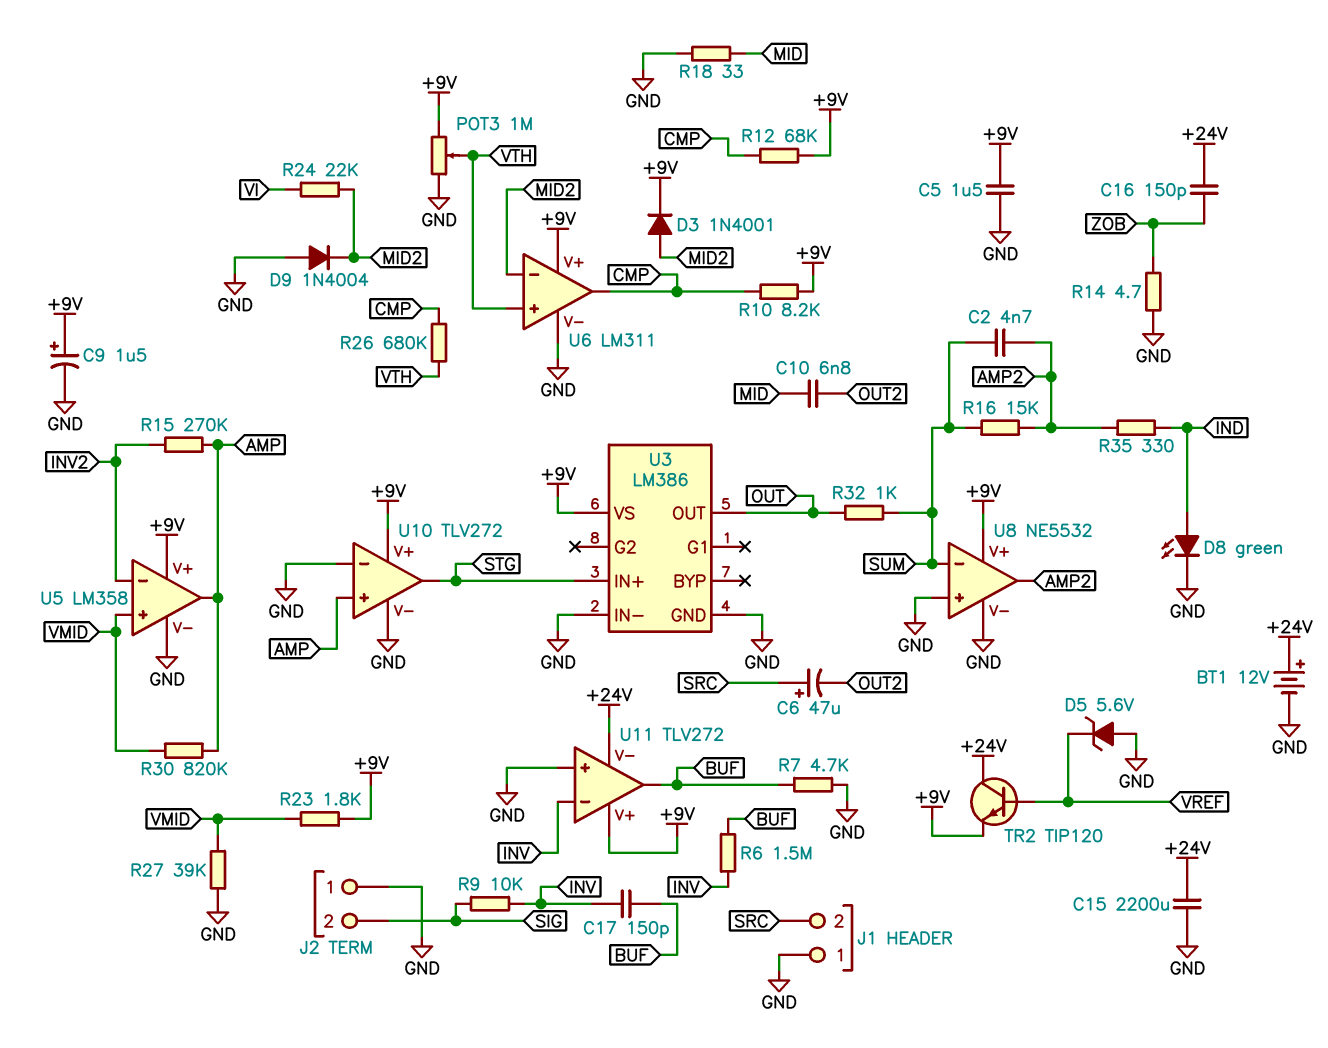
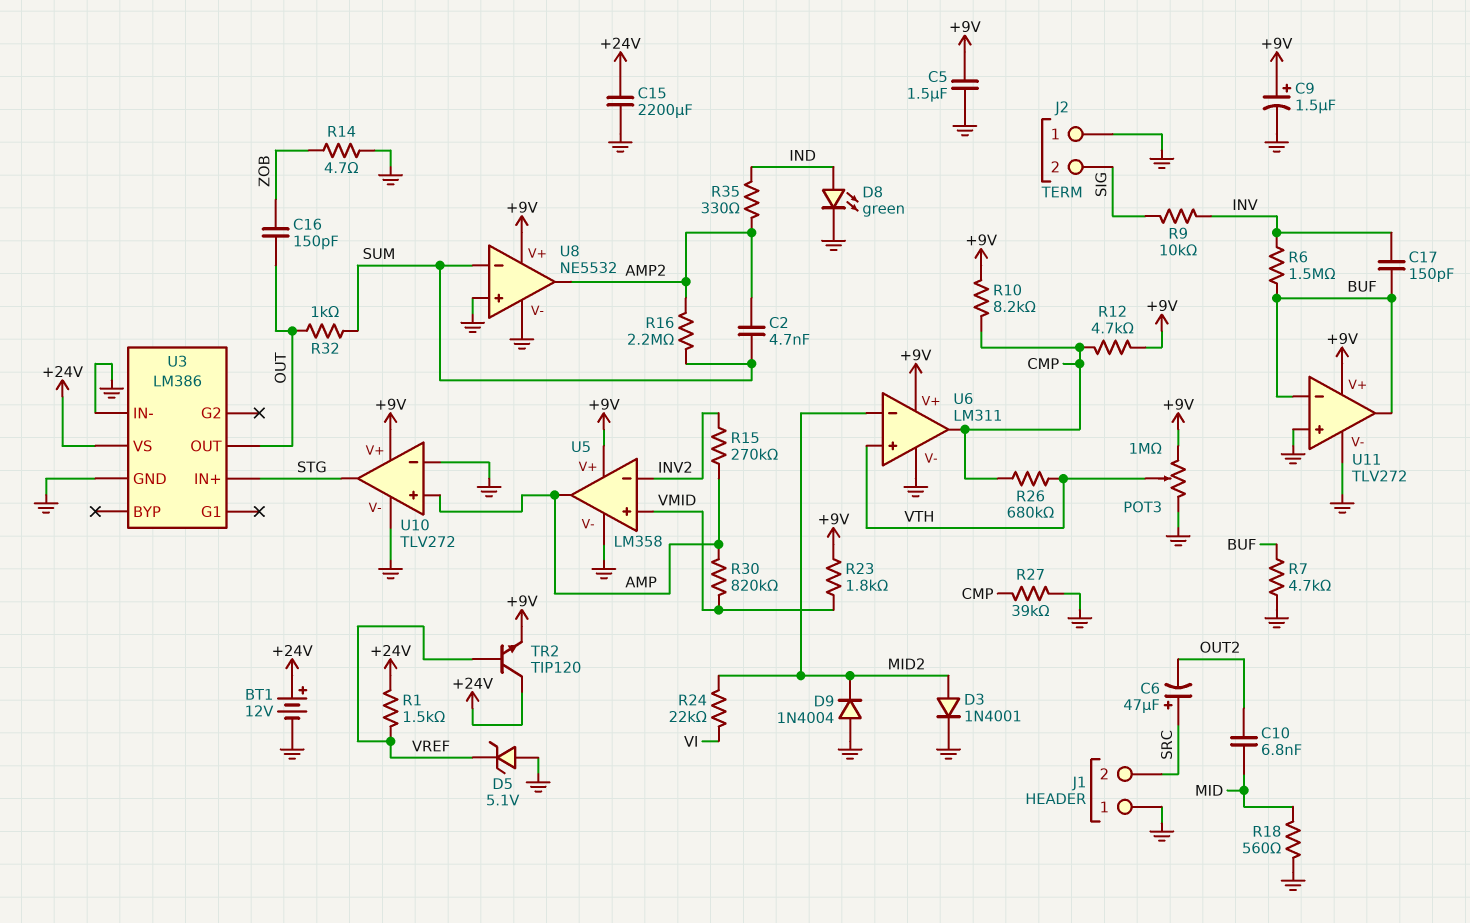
C16: 150pF (+24V, ZOB) -> 150pF (OUT, ZOB)
D3: diode 1N4001 (A MID2, K +9V) -> diode 1N4001 (A MID2, K GND)
D5: zener 5.6V (A GND, K VREF) -> zener 5.1V (A GND, K VREF)
R1: none -> 1.5k (+24V, VREF)
R12: 68k (+9V, CMP) -> 4.7k (+9V, CMP)
R16: 15k (AMP2, SUM) -> 2.2M (AMP2, SUM)
R18: 33 (GND, MID) -> 560 (GND, MID)
R27: 39k (GND, VMID) -> 39k (CMP, GND)
U3 pin VS: +9V -> +24V
U11 pin V-: +24V -> GND
U11 pin in-: INV -> BUF

